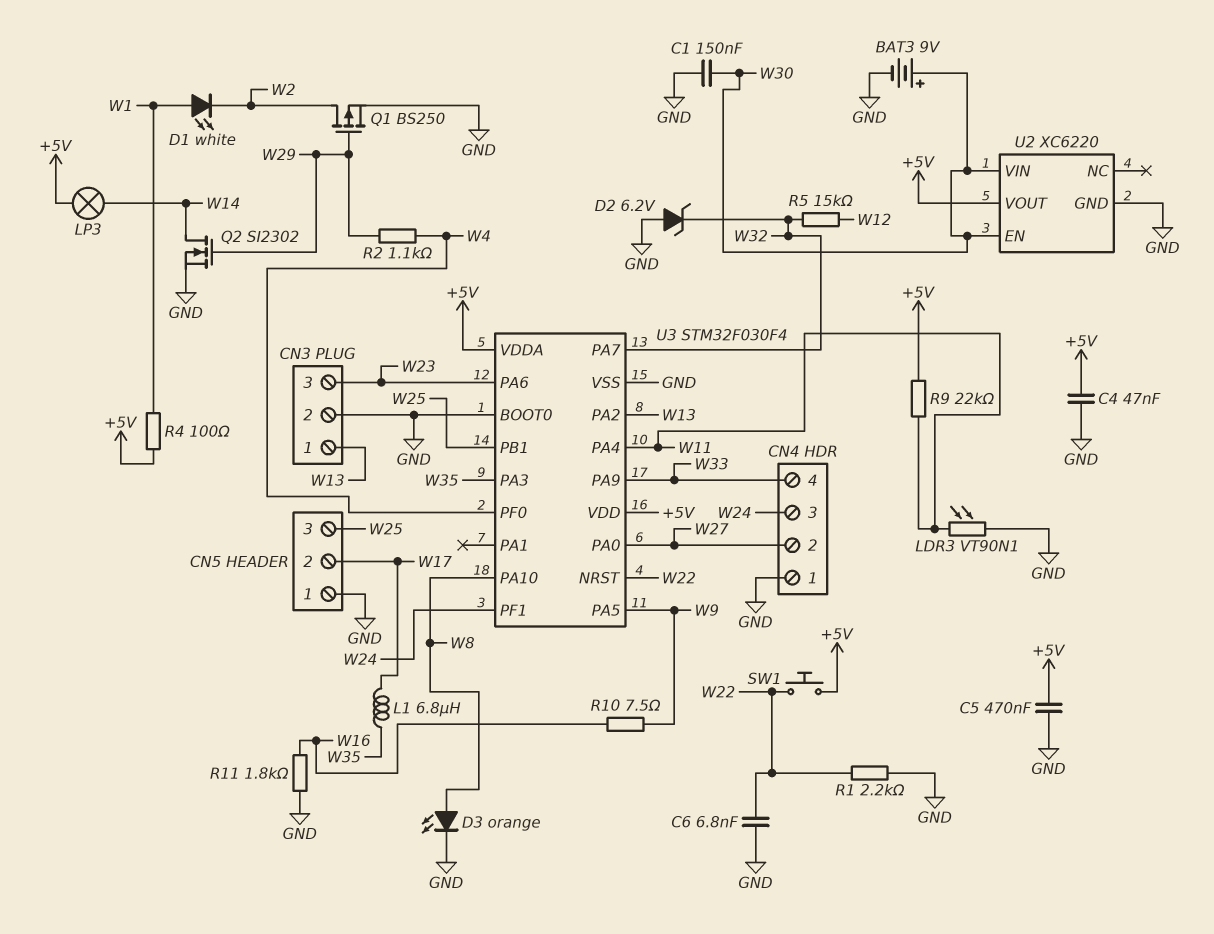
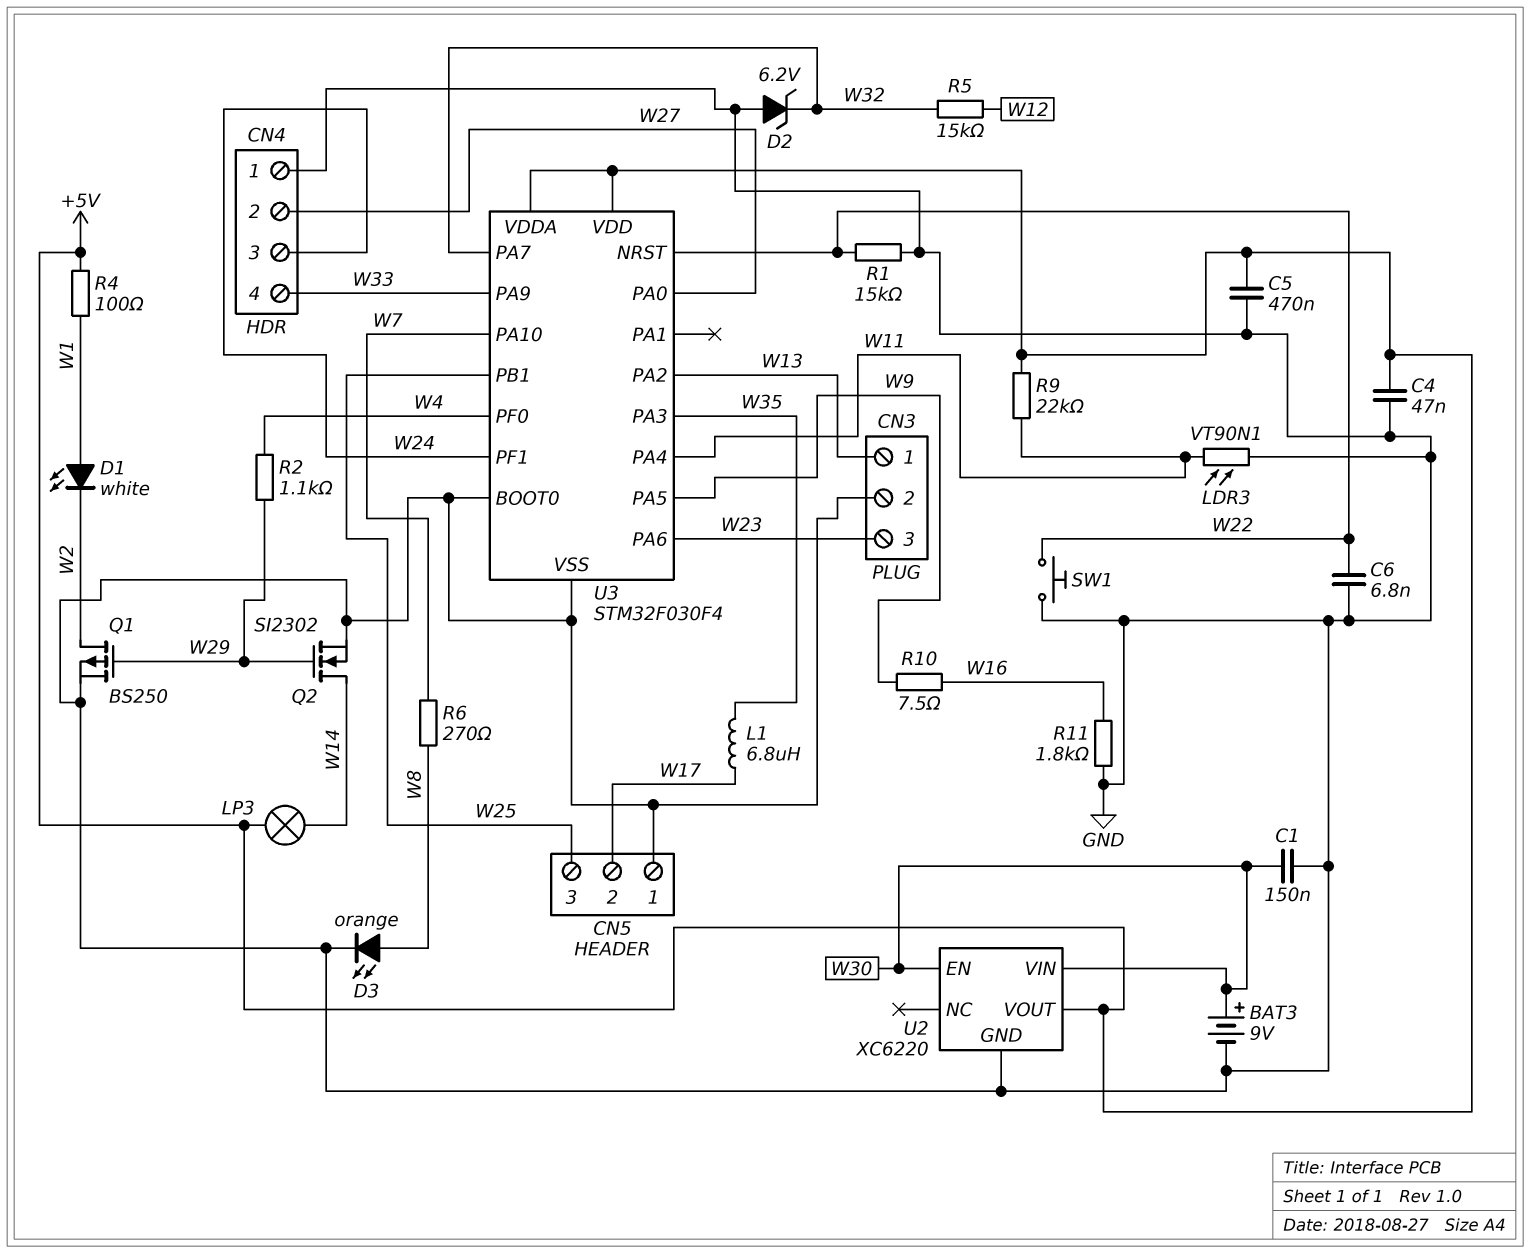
R1: 2.2k (GND, W22) -> 15k (GND, W22)
R6: none -> 270 (W7, W8)
SW1: button (+5V, W22) -> button (GND, W22)
U3 pin PA10: W8 -> W7

